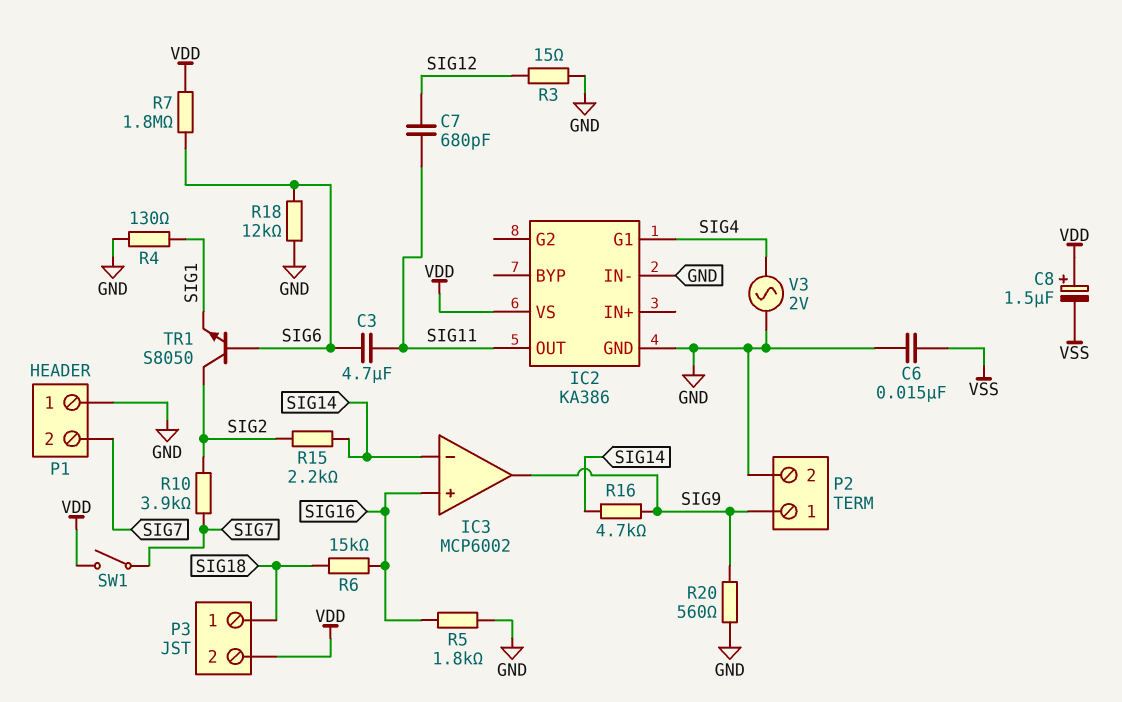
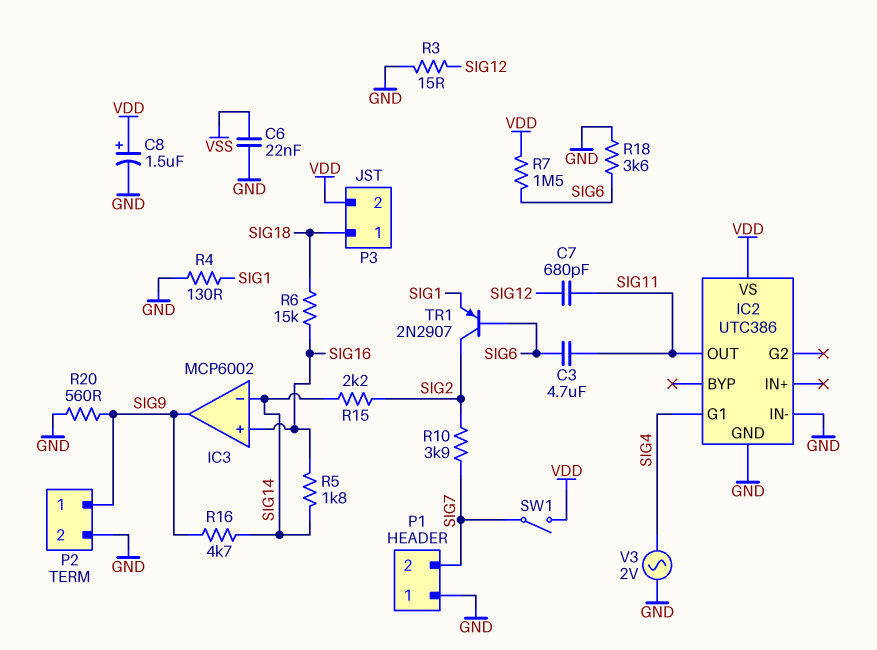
C6: 15nF (GND, VSS) -> 22nF (GND, VSS)
C8: 1.5uF (plus VDD, minus VSS) -> 1.5uF (plus VDD, minus GND)
IC2: KA386 -> UTC386
R5: 1.8k (GND, SIG16) -> 1.8k (SIG14, SIG16)
R7: 1.8M (SIG6, VDD) -> 1.5M (SIG6, VDD)
R18: 12k (GND, SIG6) -> 3.6k (GND, SIG6)
TR1: NPN S8050 (B SIG6, C SIG2, E SIG1) -> PNP 2N2907 (B SIG6, C SIG2, E SIG1)

